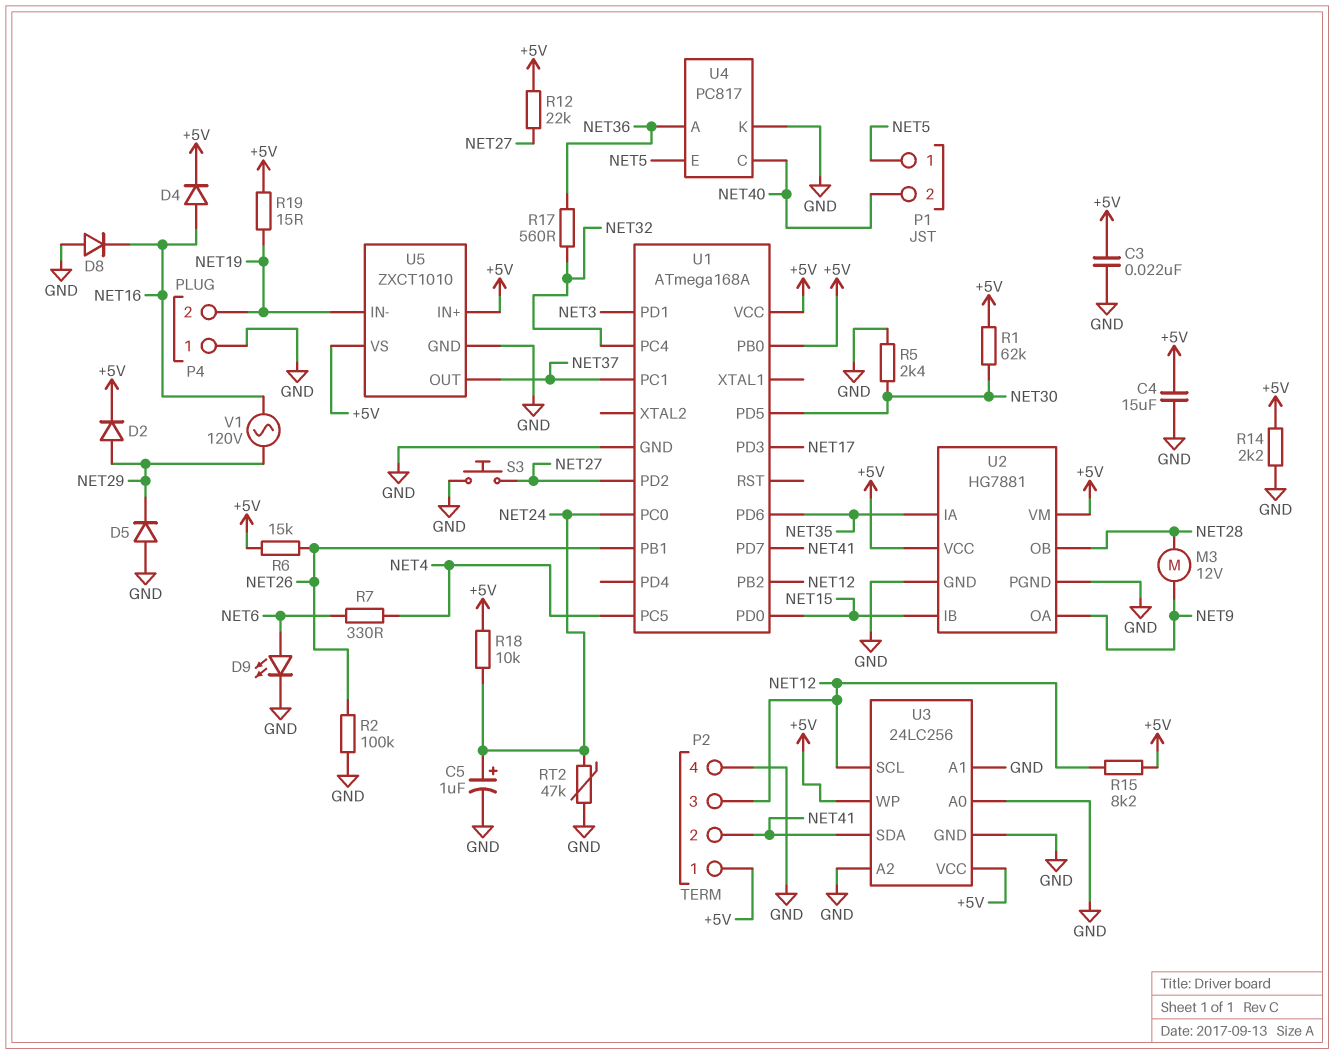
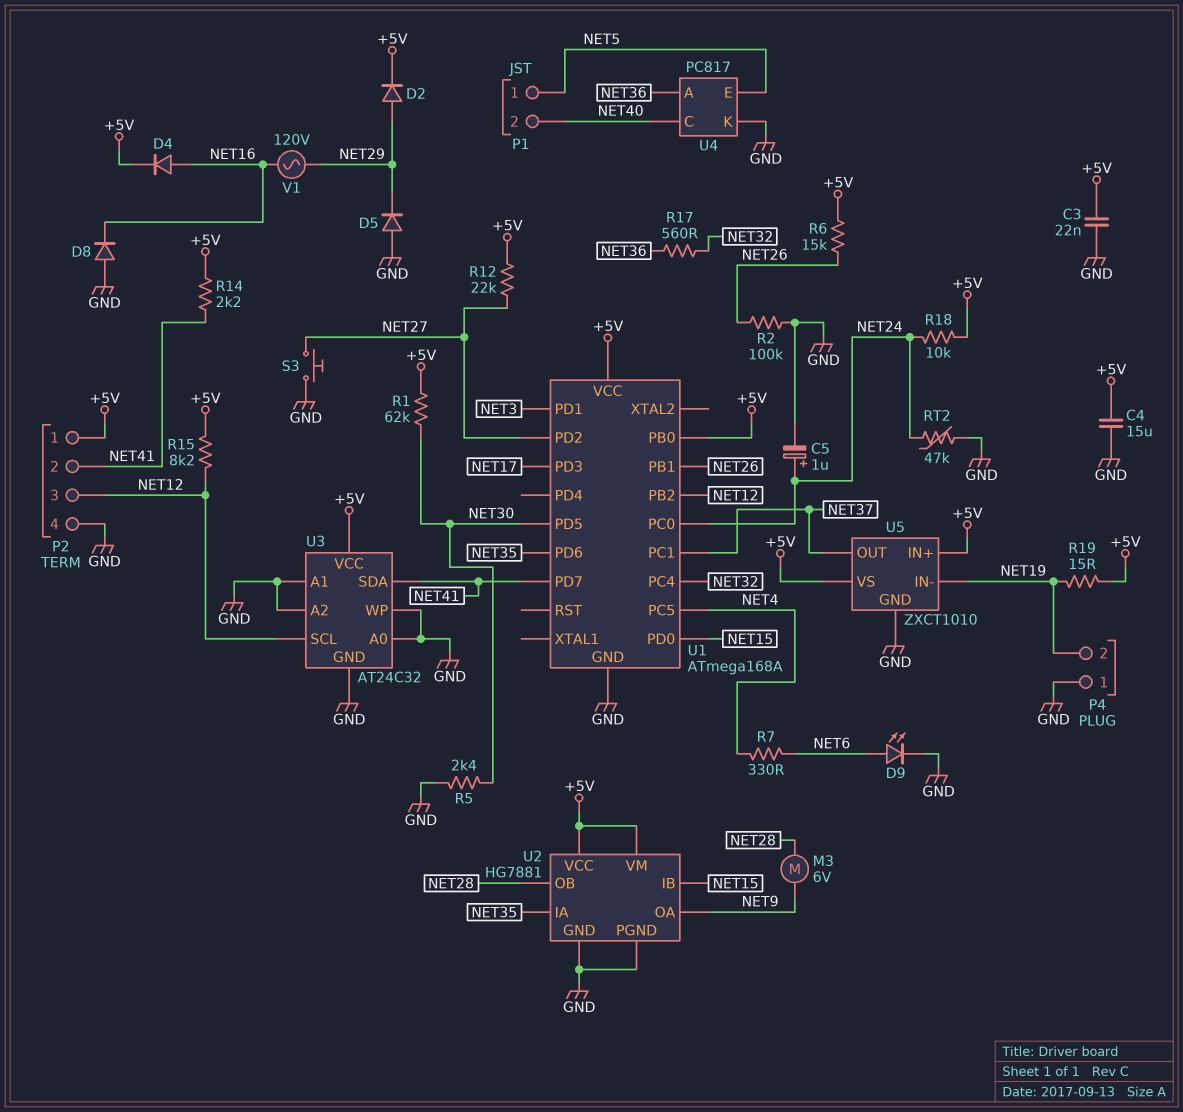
M3: motor 12V (NET9, NET28) -> motor 6V (NET9, NET28)
R14: 2.2k (+5V, GND) -> 2.2k (+5V, NET41)
U3: 24LC256 -> AT24C32
U3 pin WP: +5V -> GND

